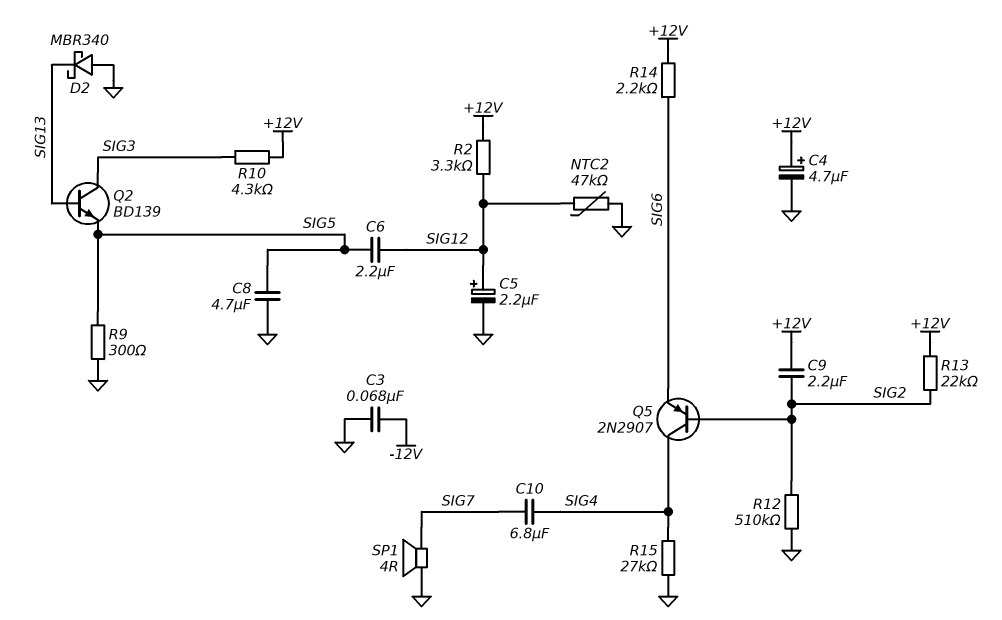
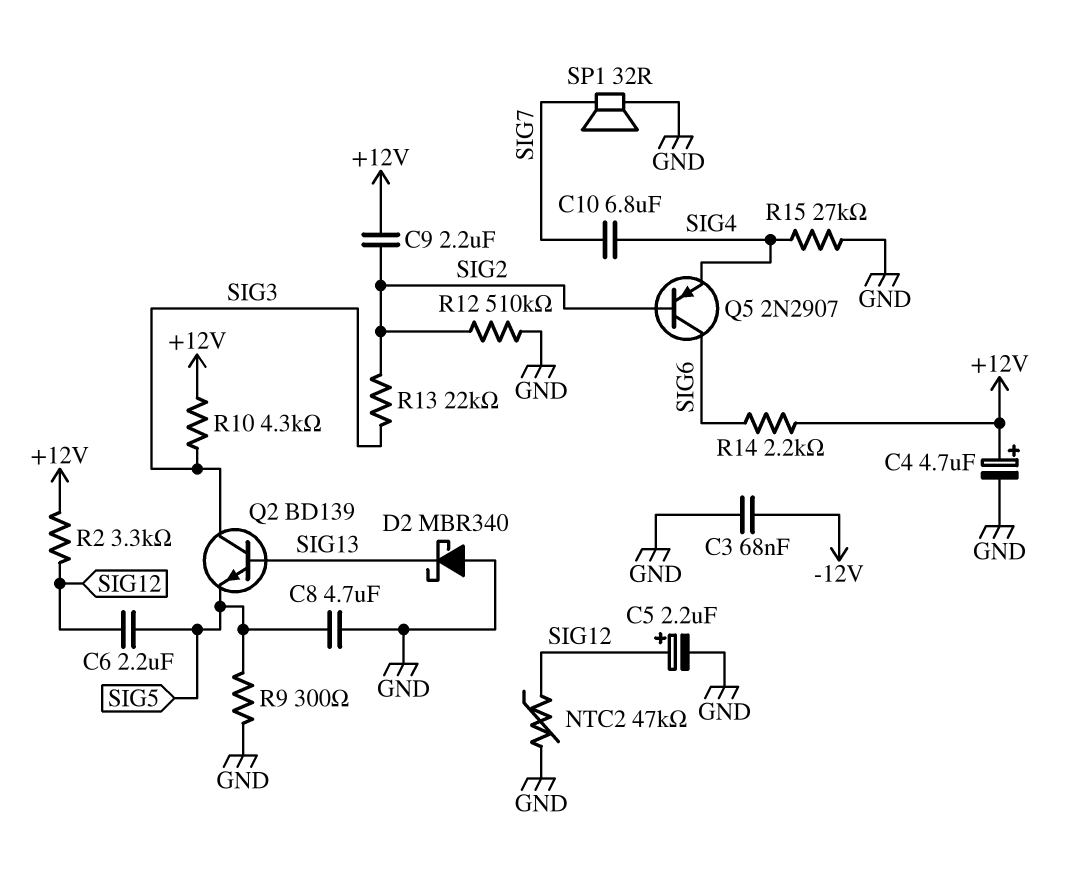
Q5: PNP 2N2907 (B SIG2, C SIG4, E SIG6) -> PNP 2N2907 (B SIG2, C SIG6, E SIG4)
R13: 22k (+12V, SIG2) -> 22k (SIG2, SIG3)
SP1: speaker 4R (GND, SIG7) -> speaker 32R (GND, SIG7)

